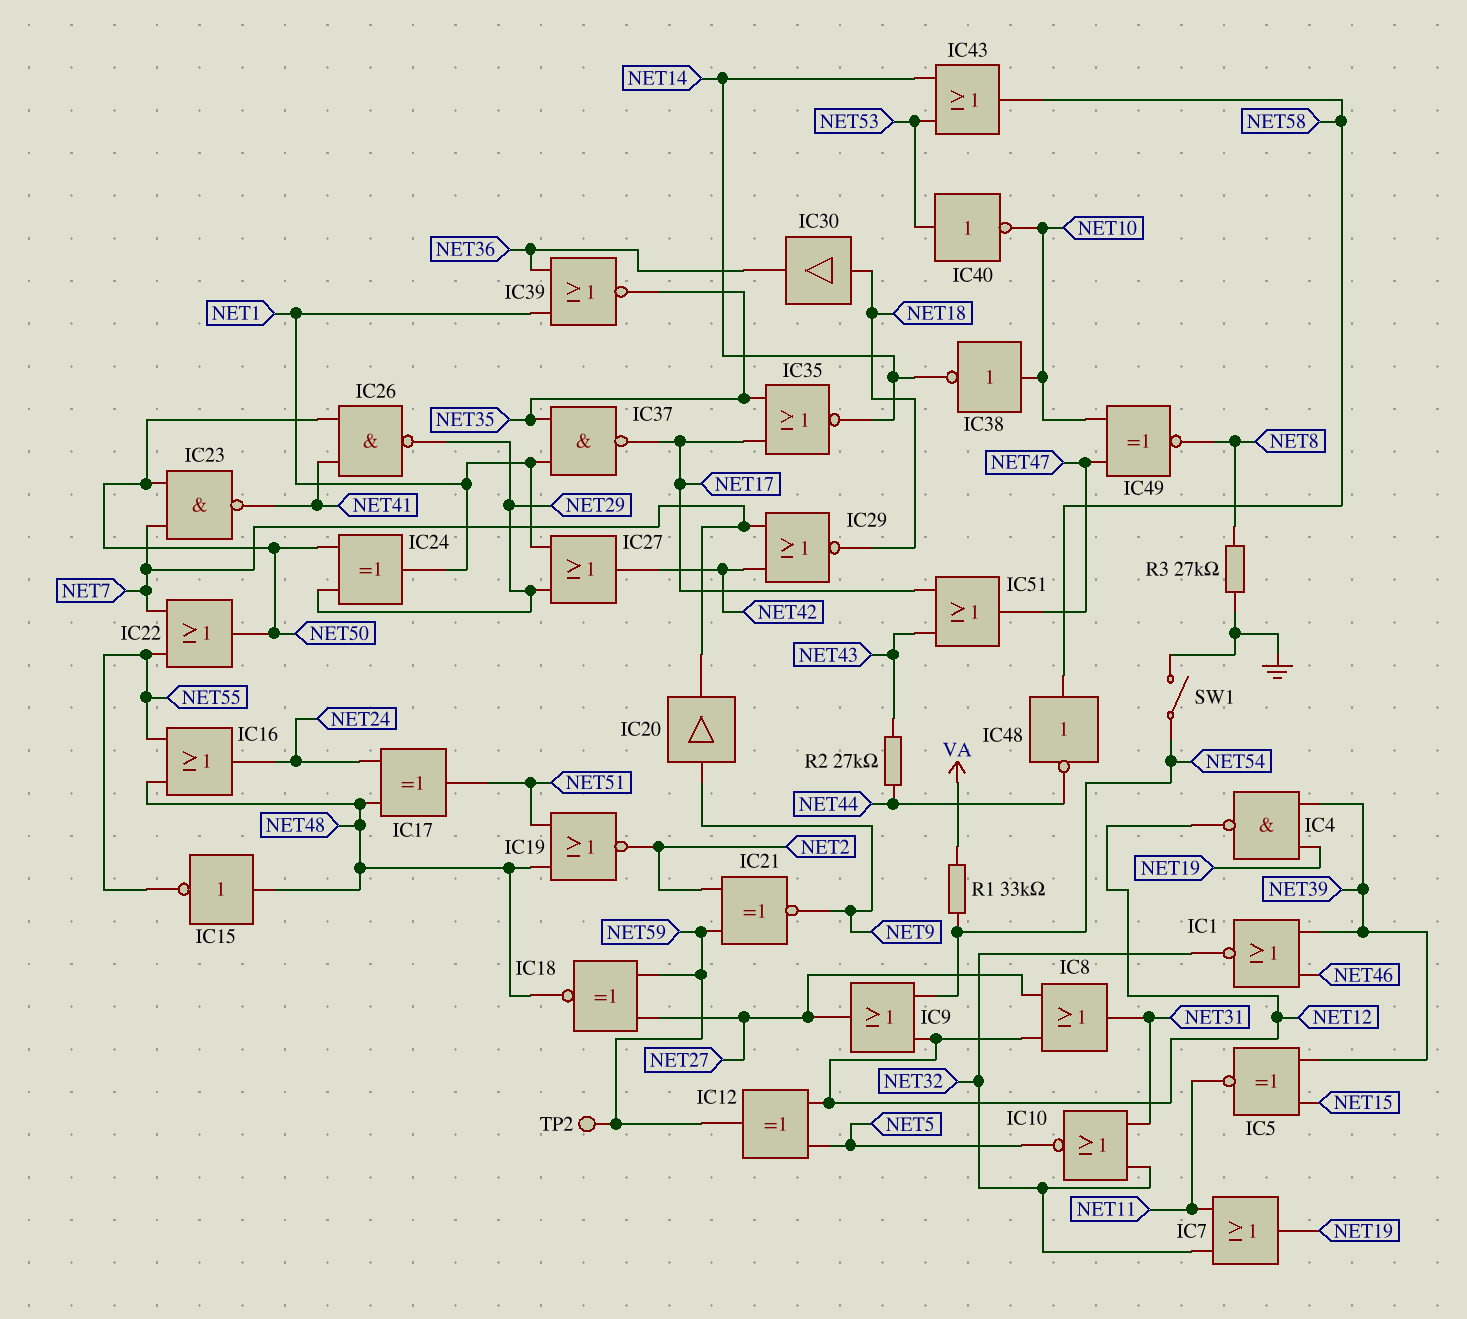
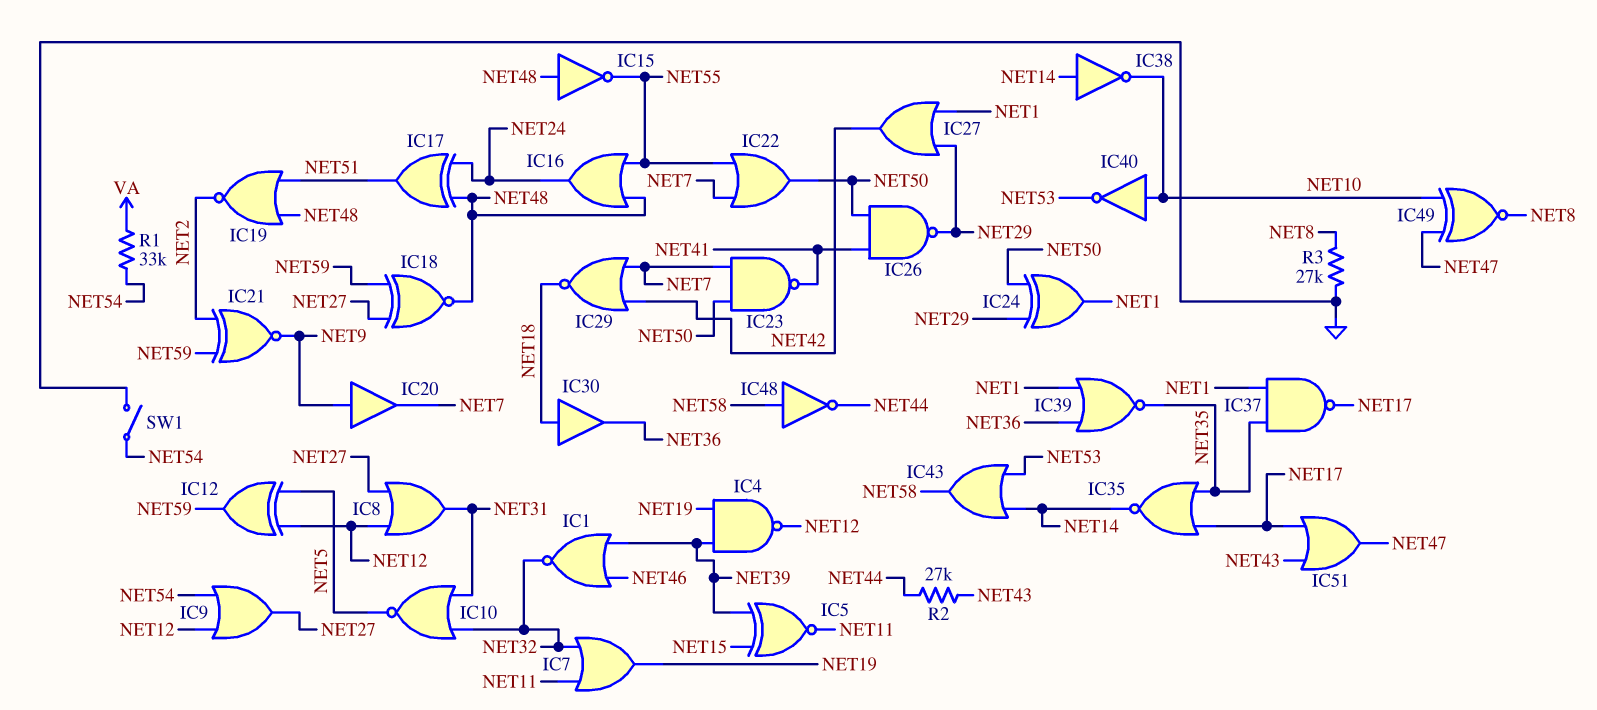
IC38: NOT (in NET10, out NET14) -> NOT (in NET14, out NET10)
IC40: NOT (in NET53, out NET10) -> NOT (in NET10, out NET53)
TP2: test point (NET59) -> none

